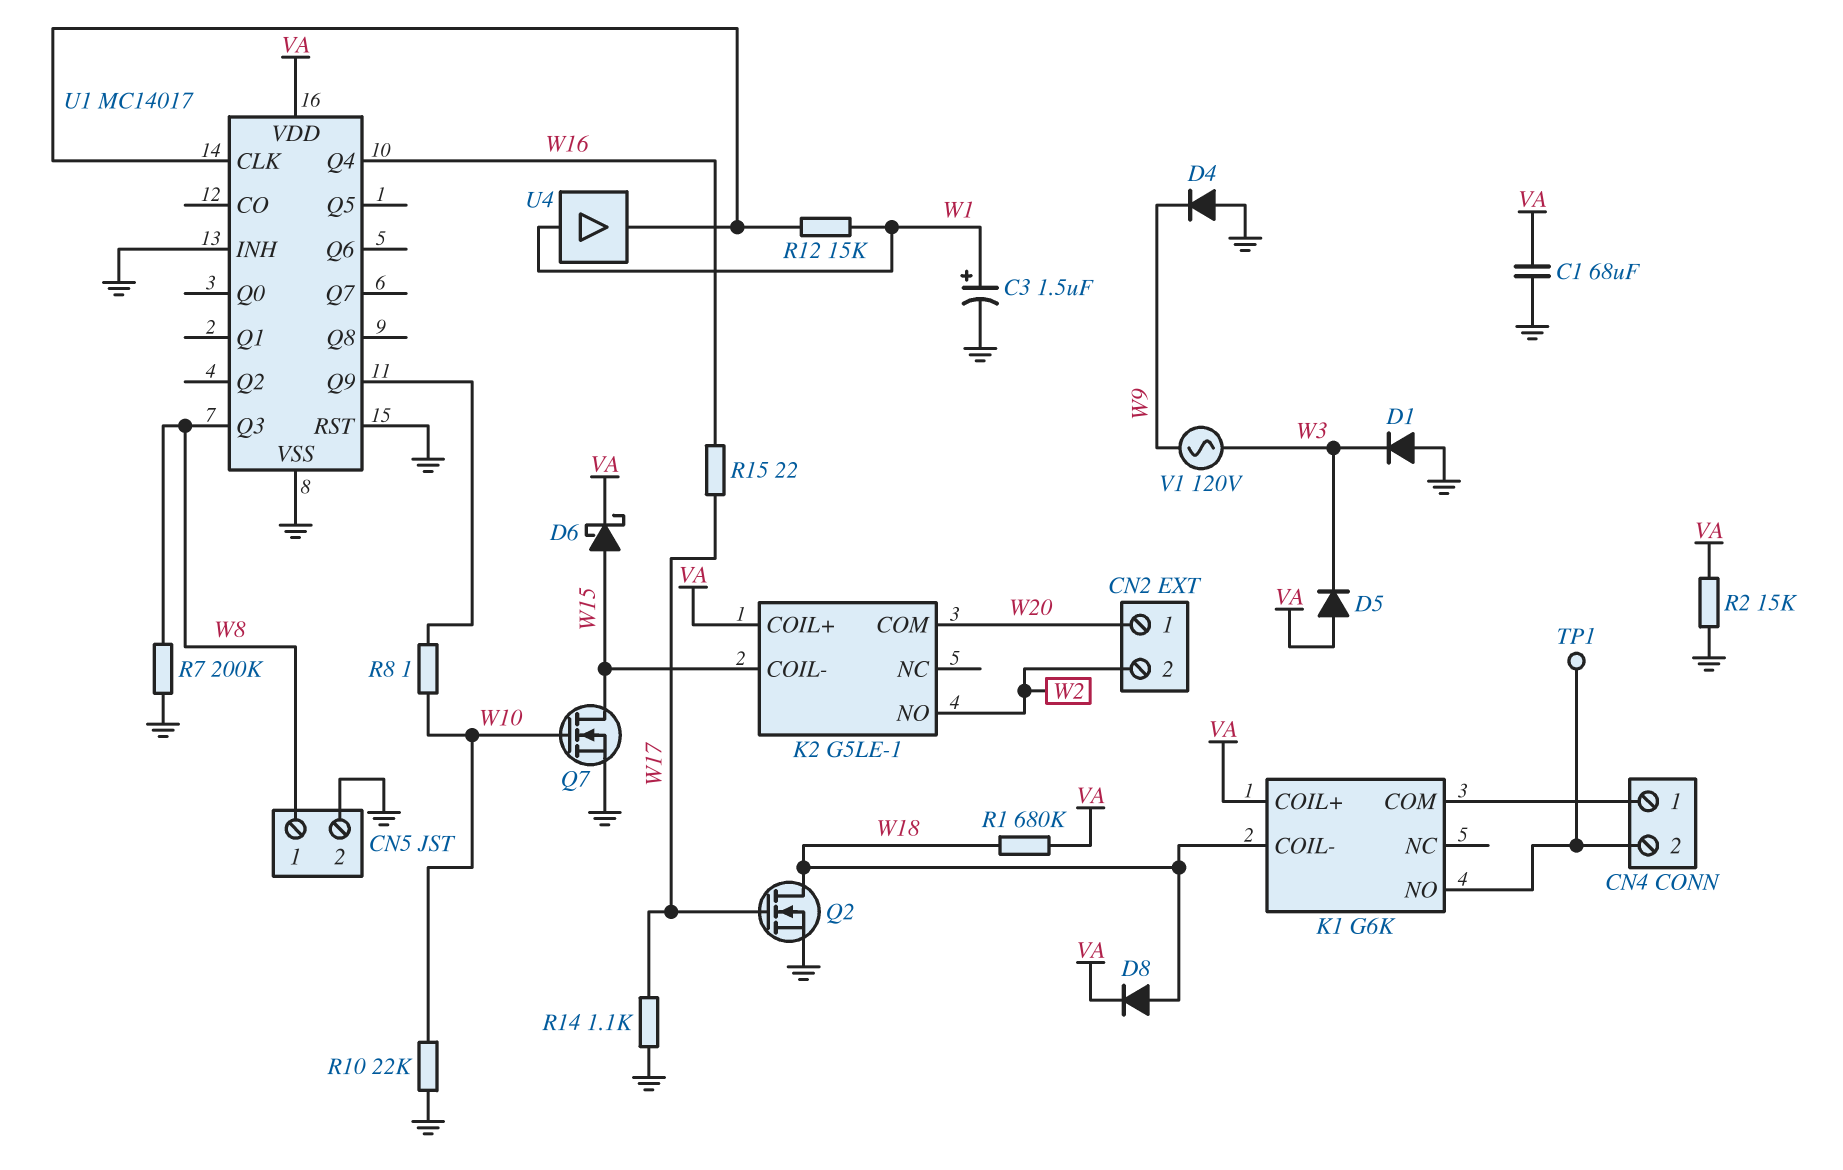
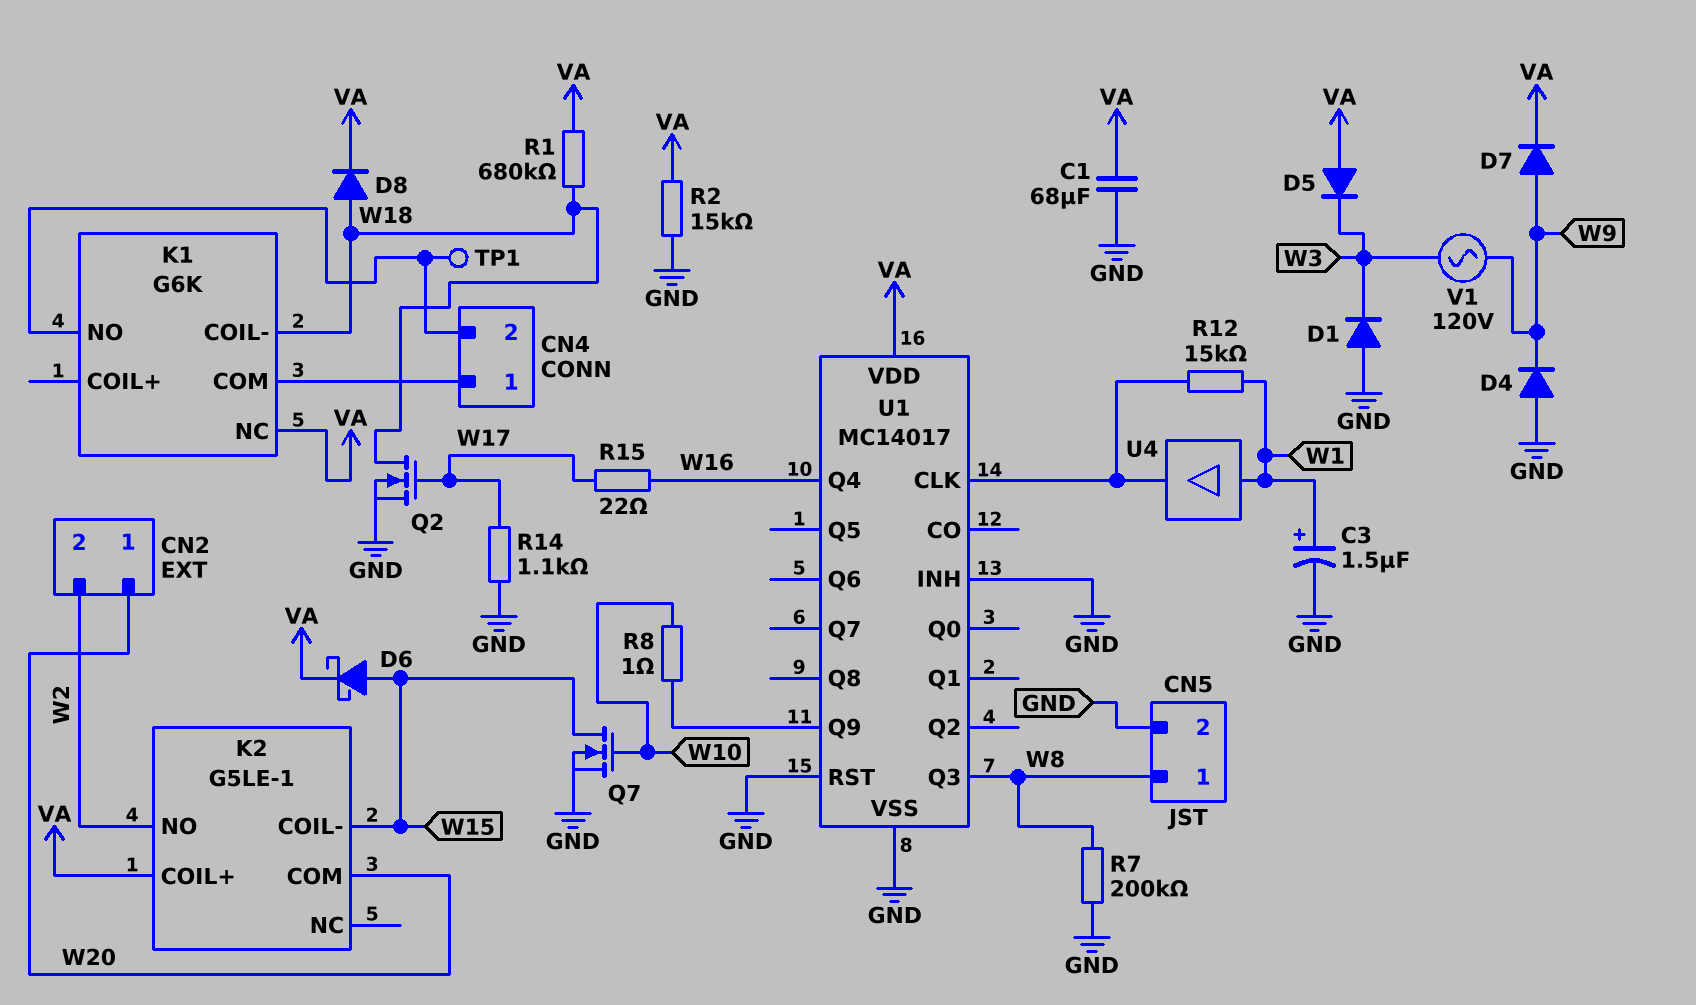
D7: none -> diode (A W9, K VA)
K1 pin COIL+: VA -> none
K1 pin NC: none -> VA
R10: 22k (GND, W10) -> none

